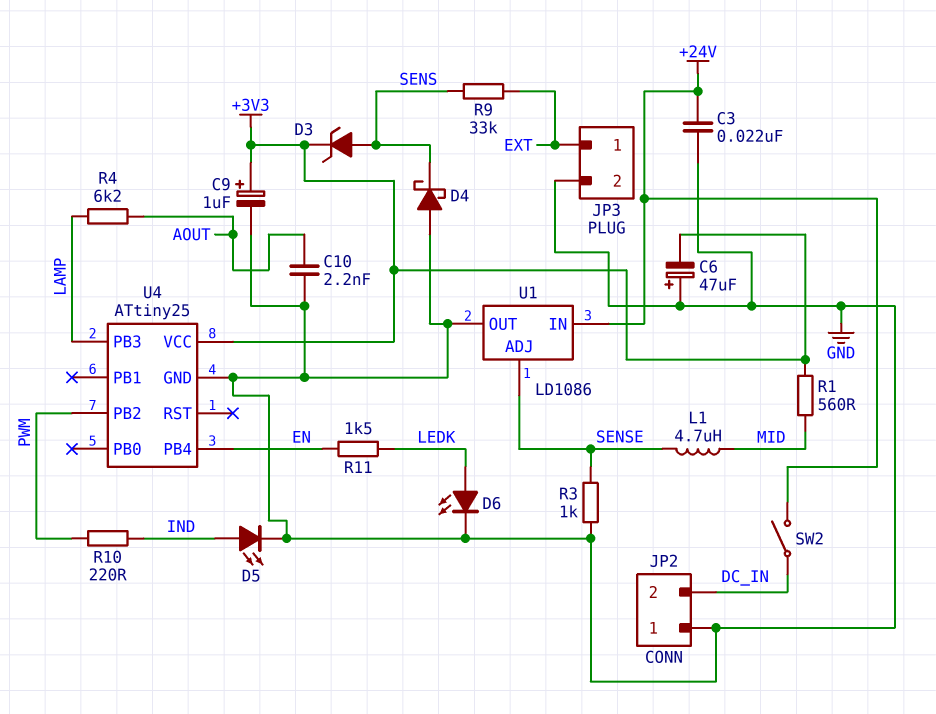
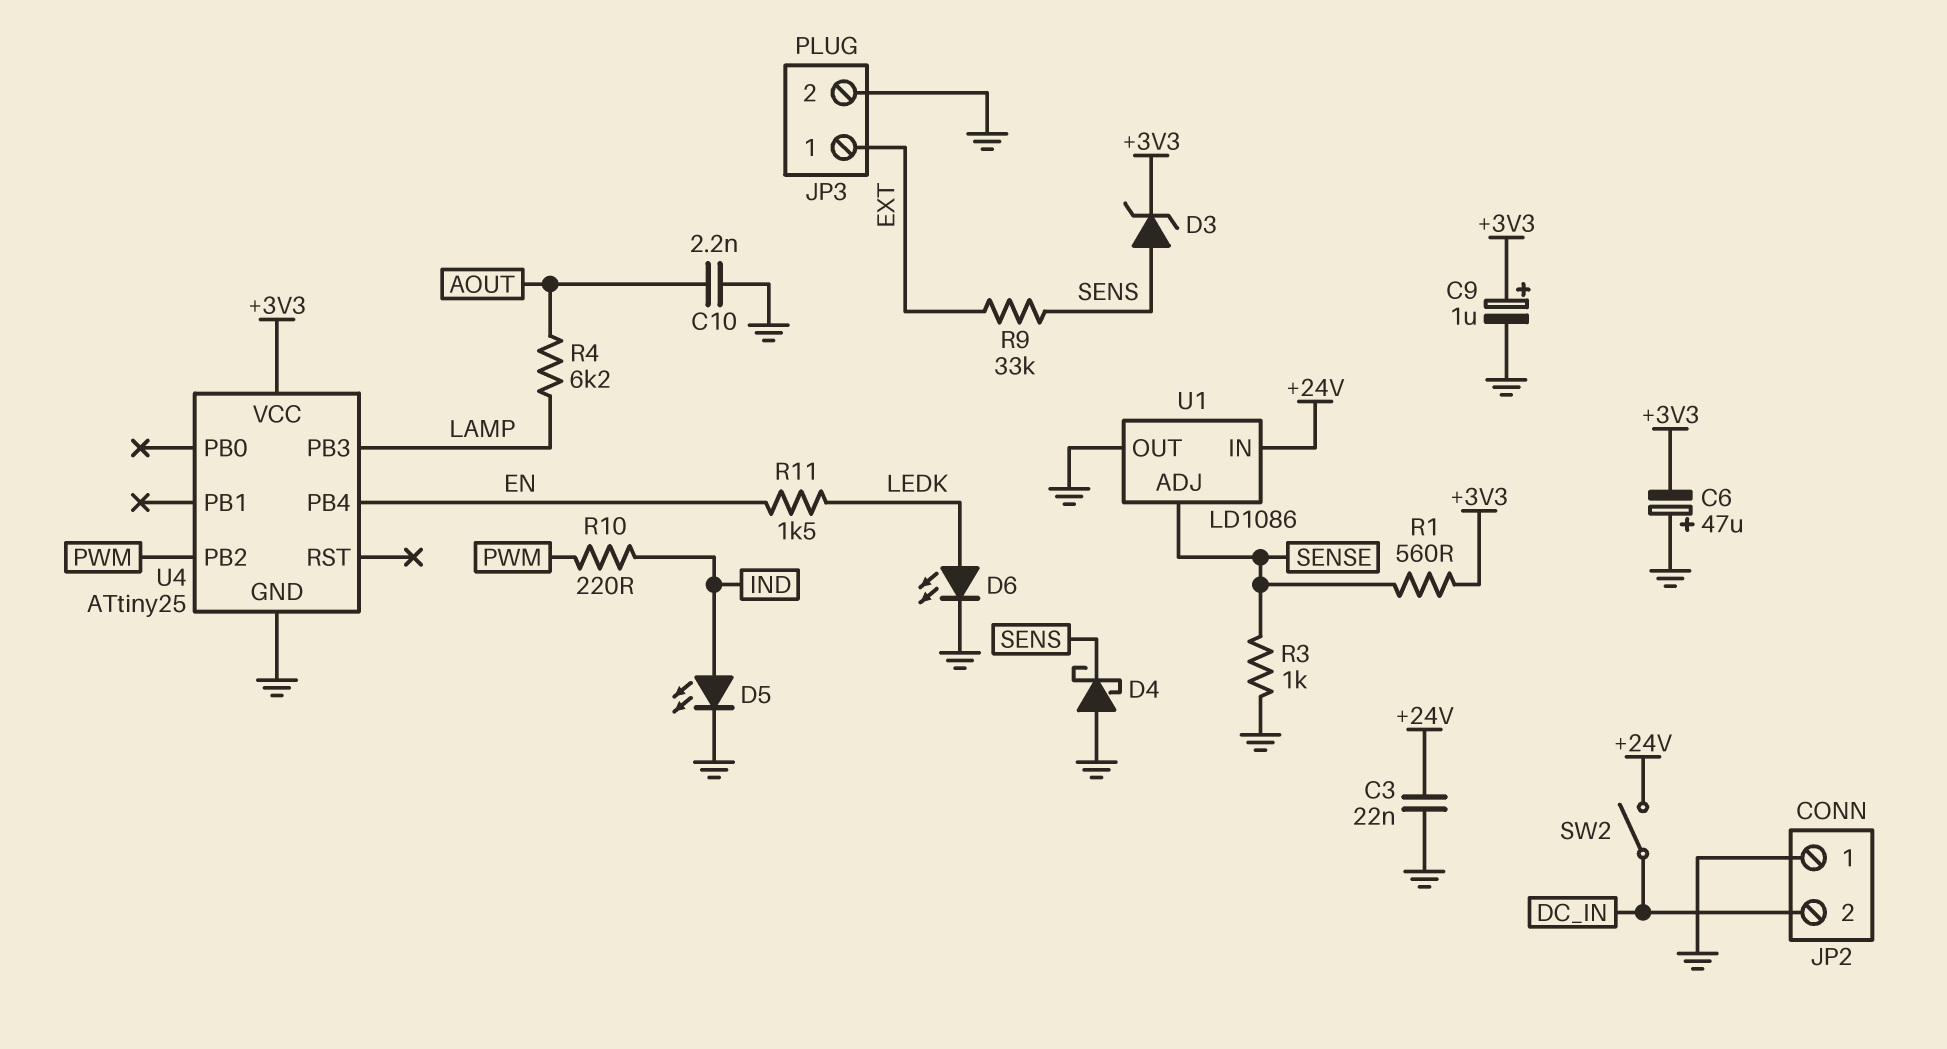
L1: 4.7uH (MID, SENSE) -> none
R1: 560 (+3V3, MID) -> 560 (+3V3, SENSE)

